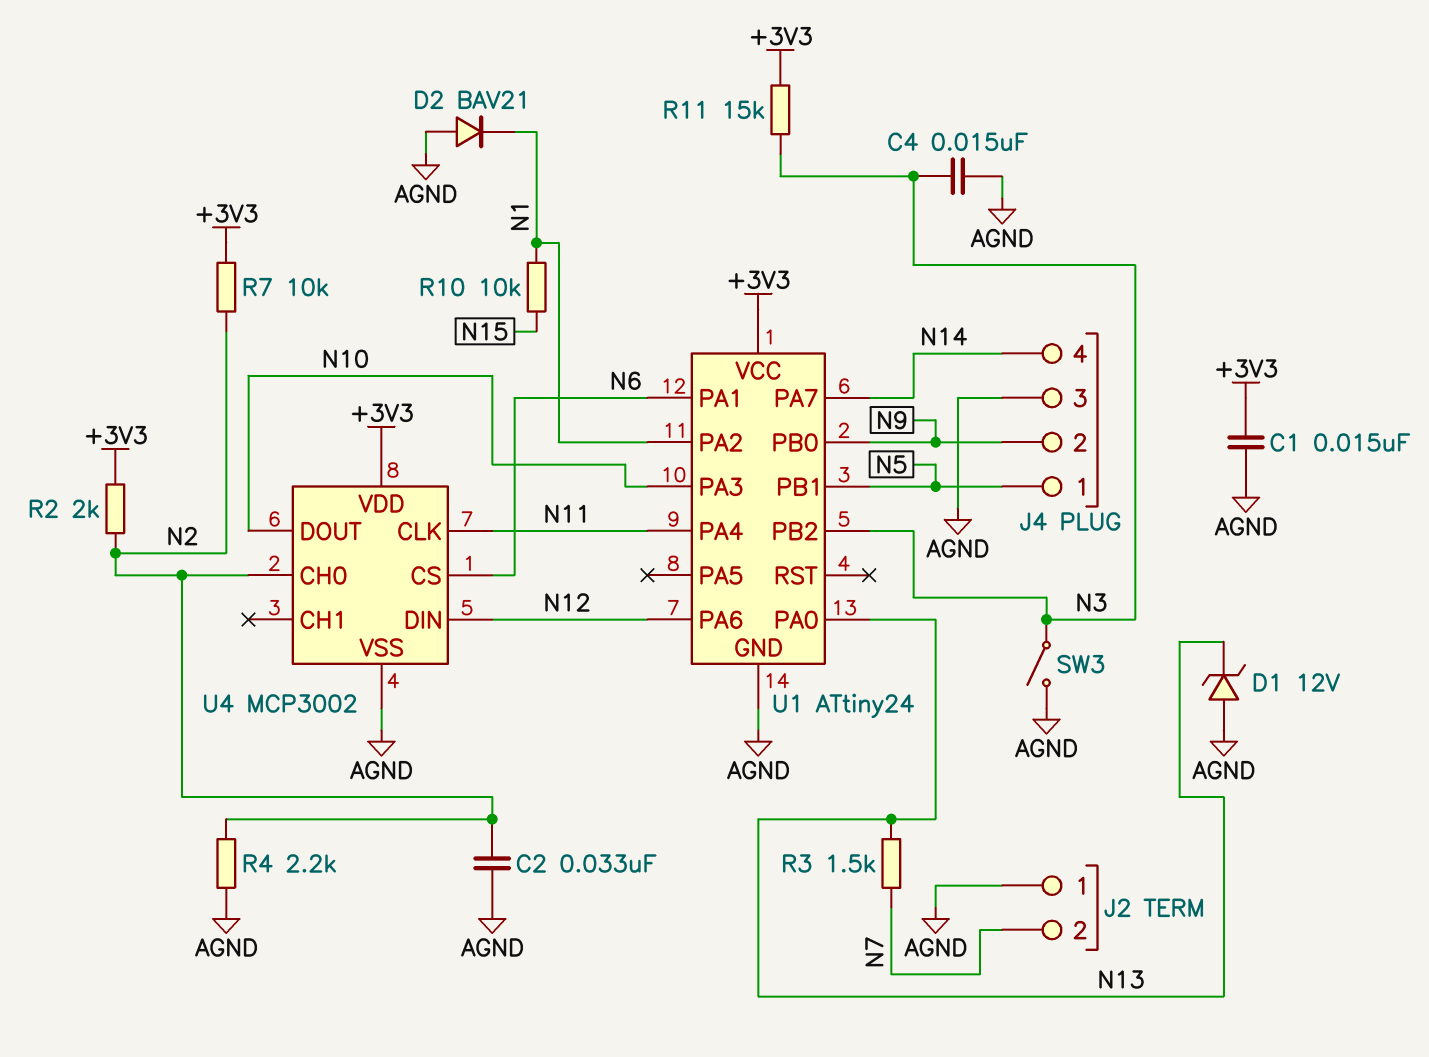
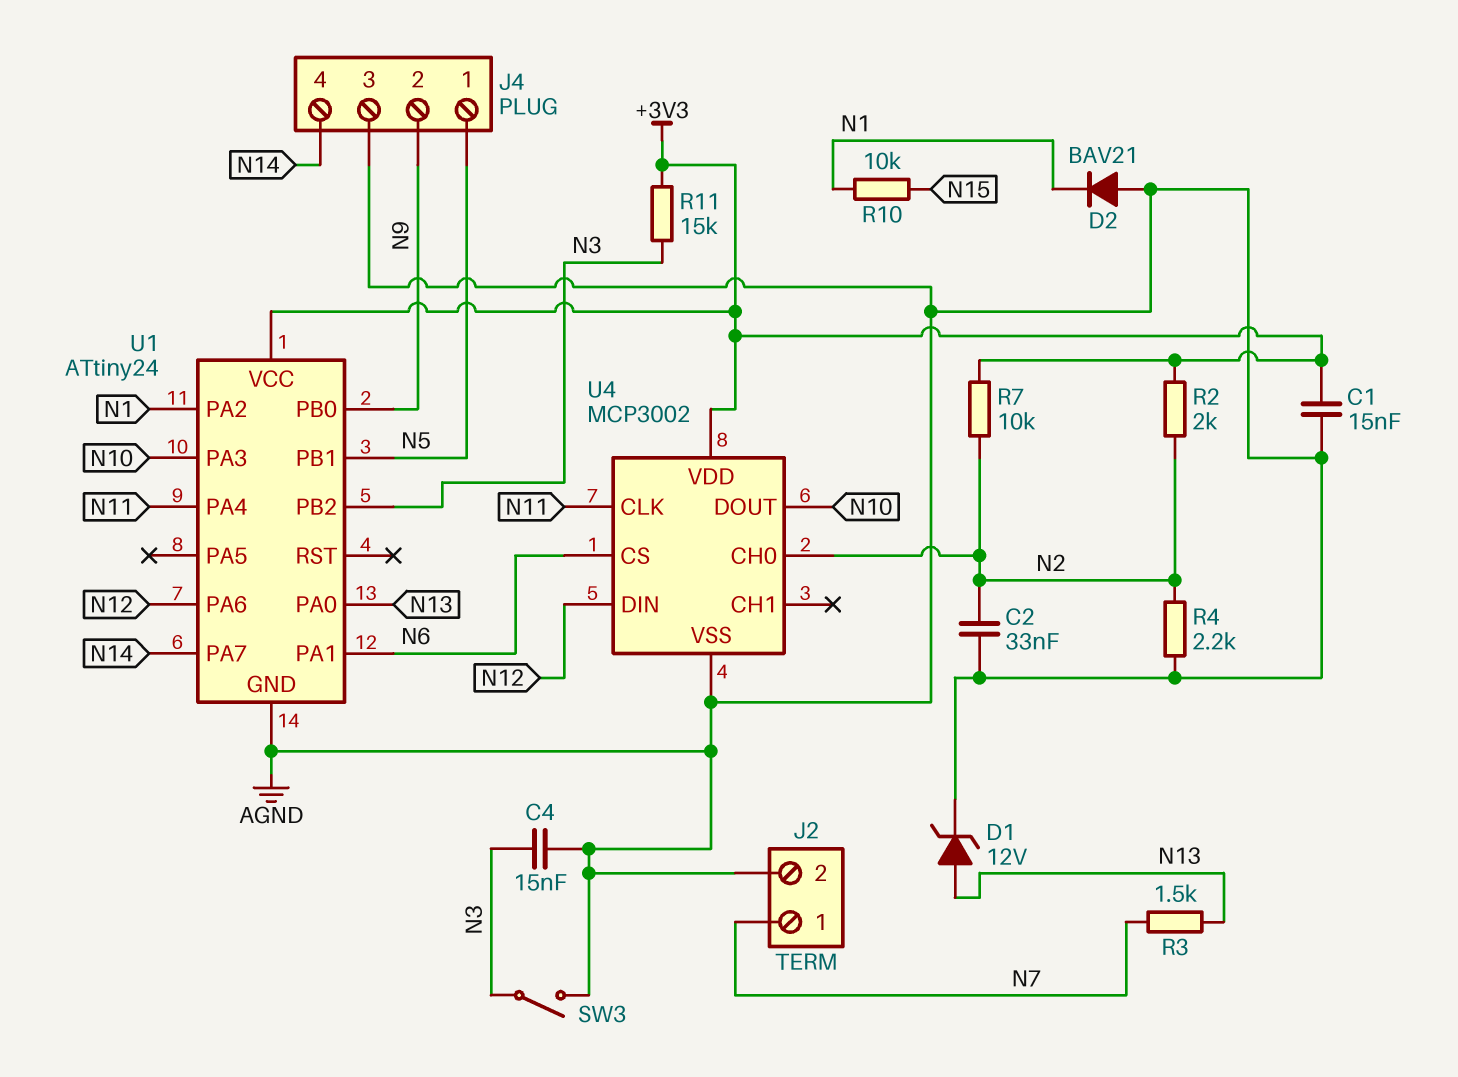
D1: zener 12V (A AGND, K N13) -> zener 12V (A N13, K AGND)
J2 pin 1: AGND -> N7
J2 pin 2: N7 -> AGND

